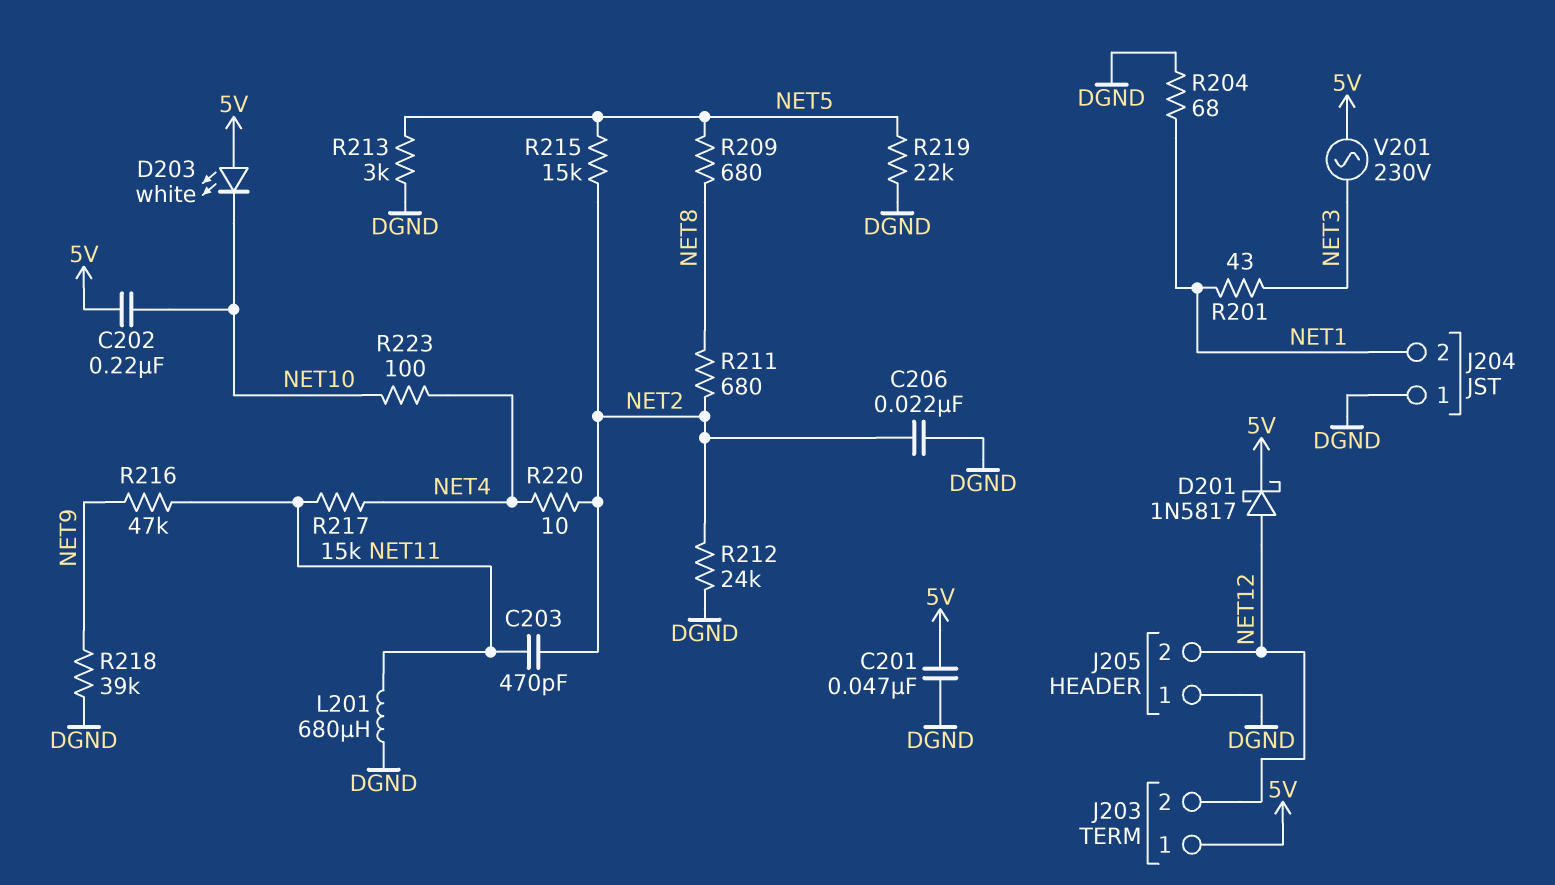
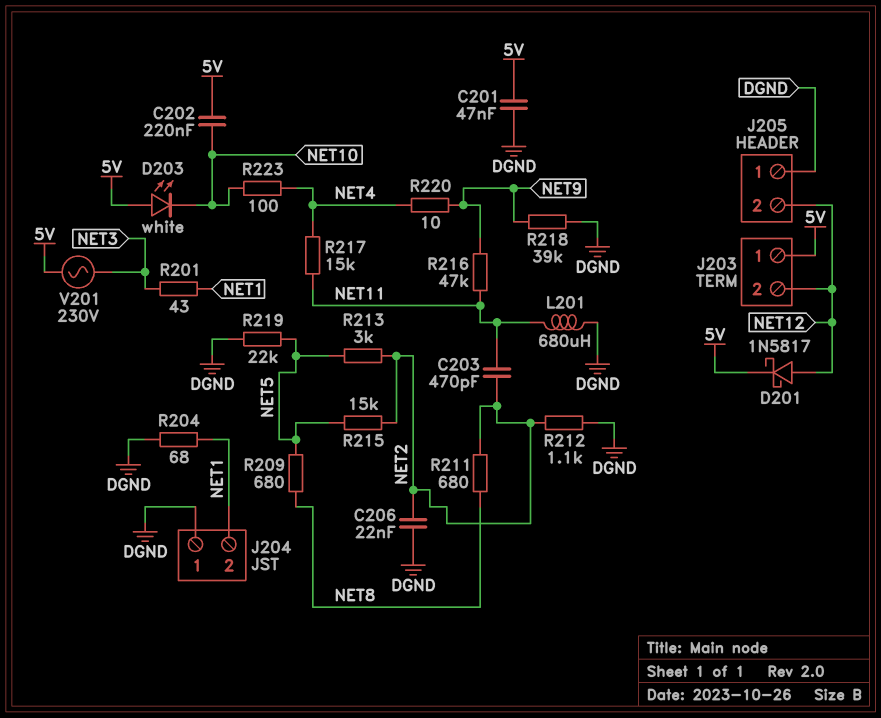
R212: 24k (DGND, NET2) -> 1.1k (DGND, NET2)
R213: 3k (DGND, NET5) -> 3k (NET2, NET5)
R220: 10 (NET2, NET4) -> 10 (NET4, NET9)

